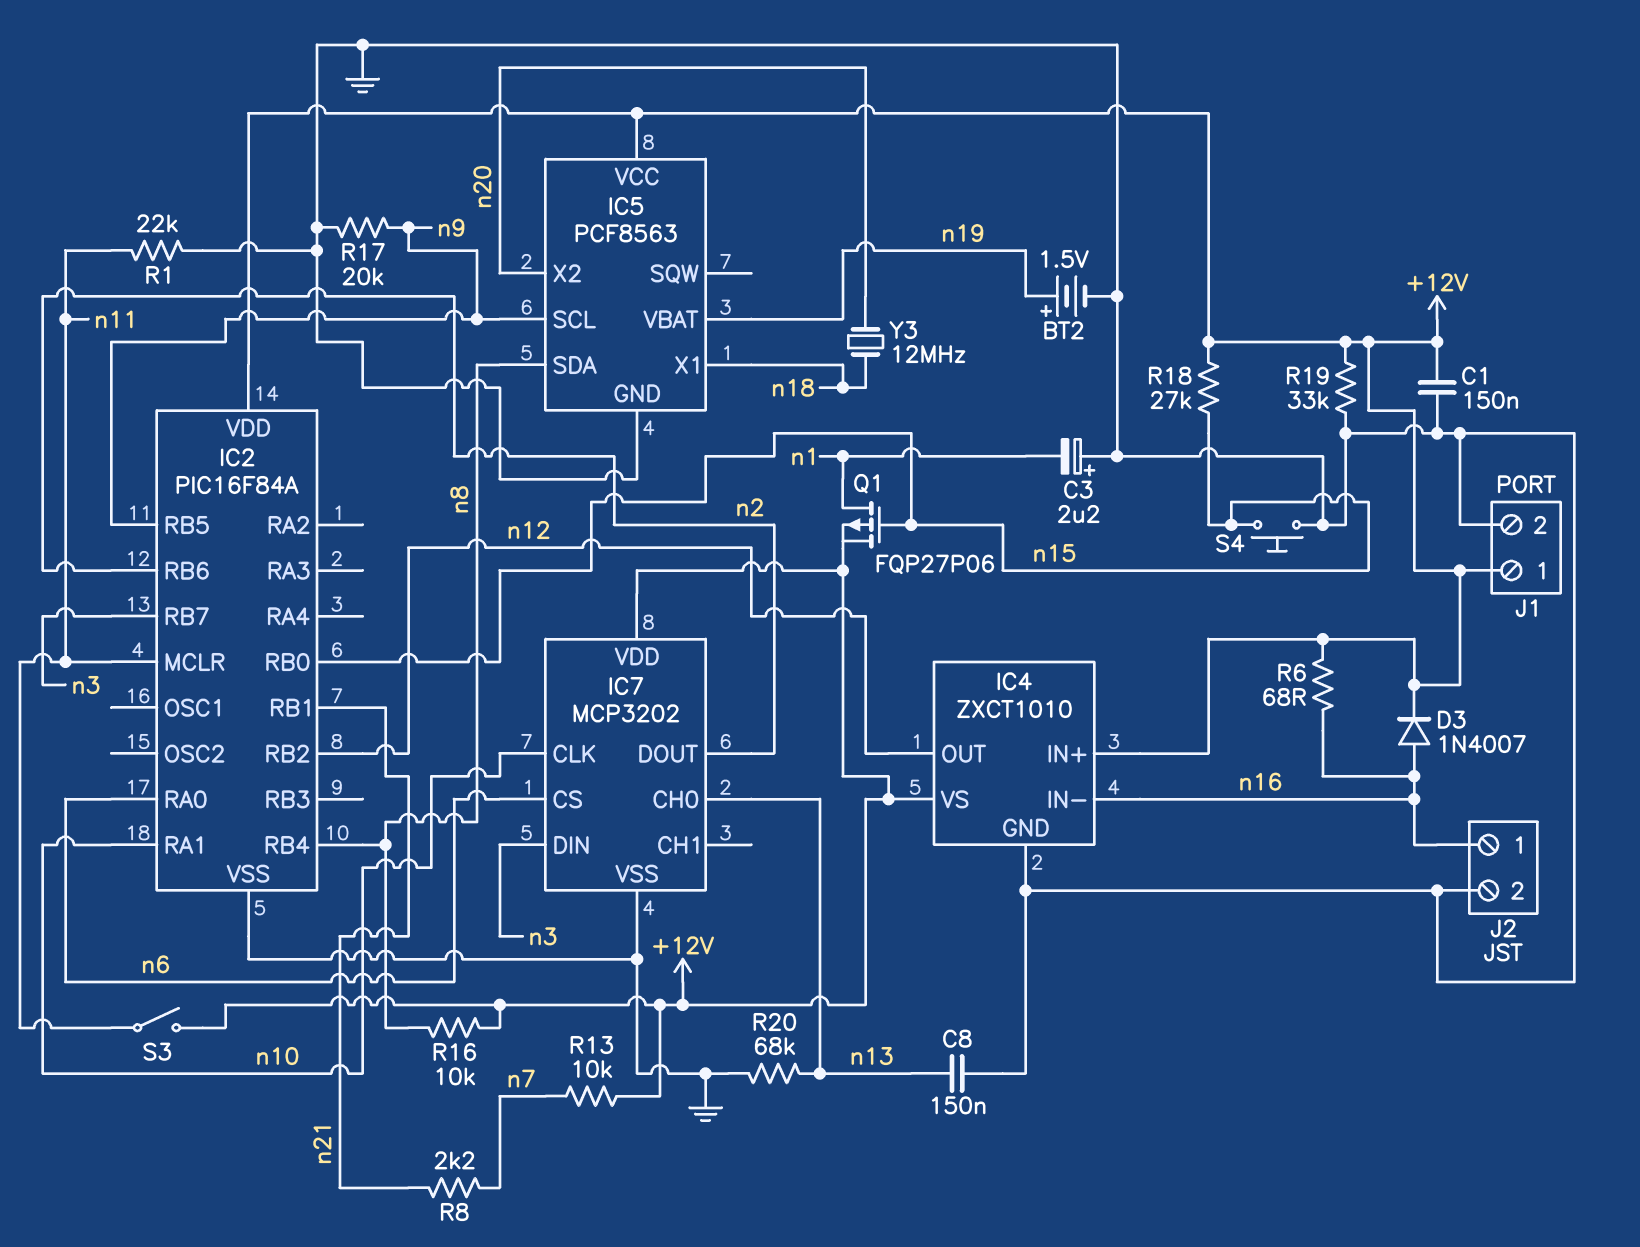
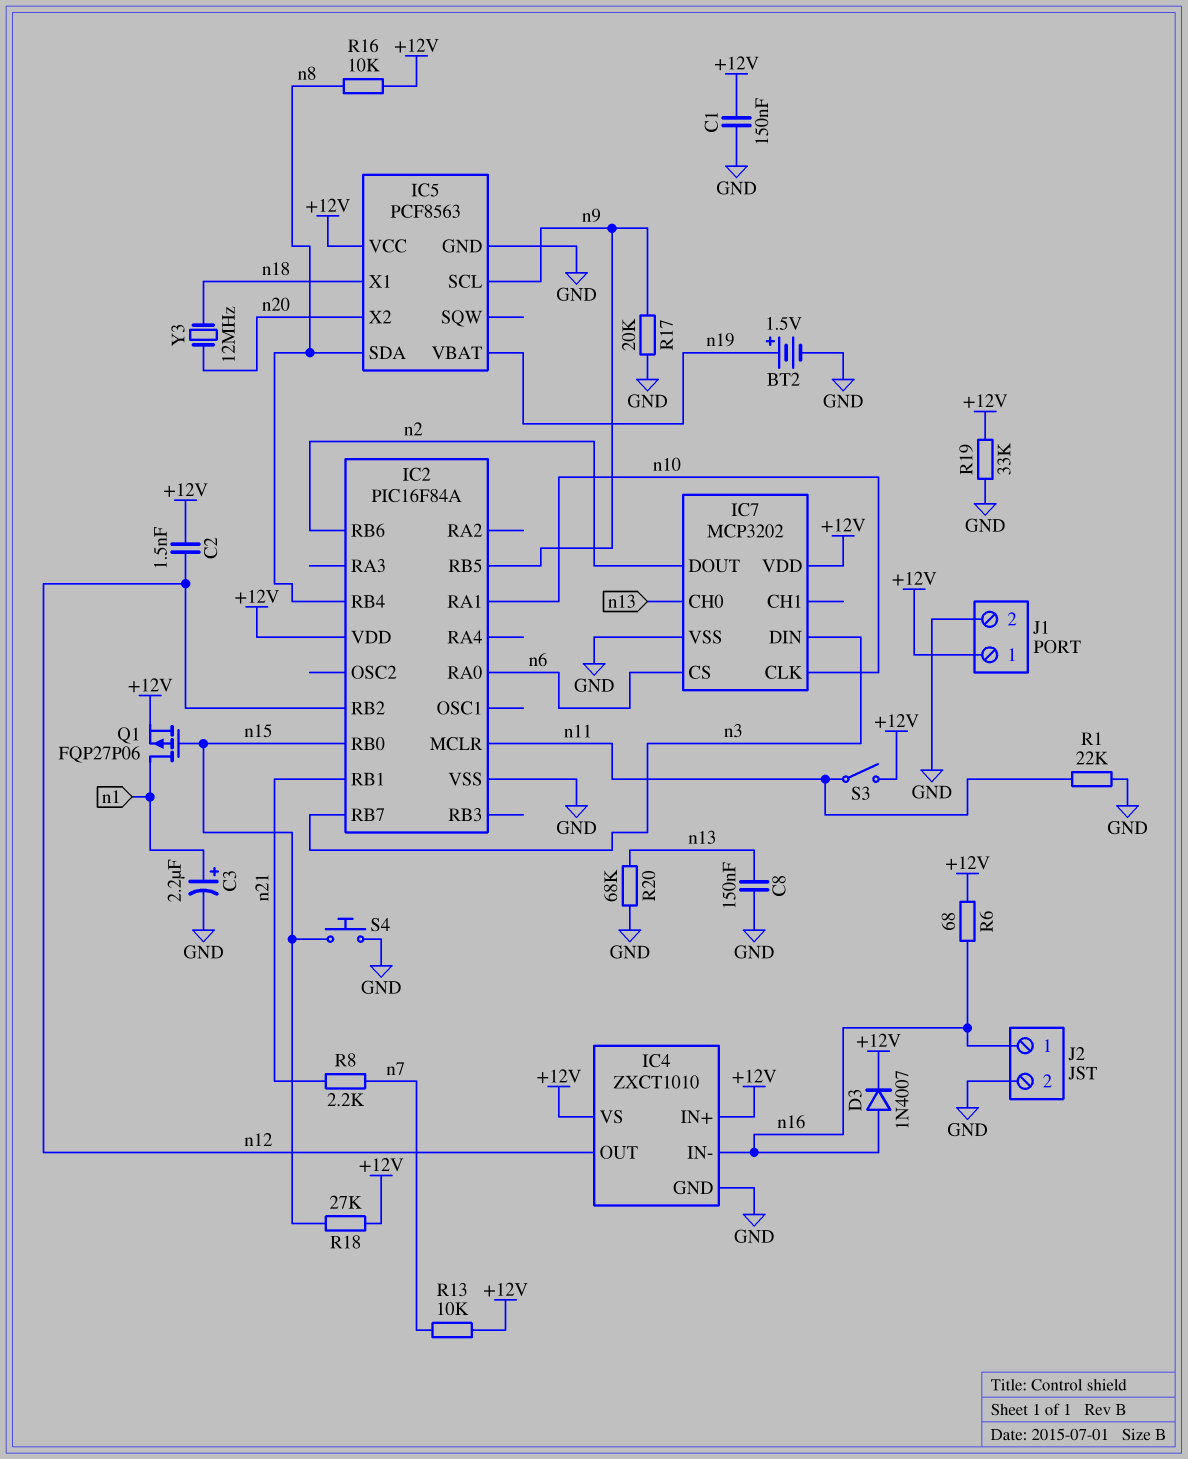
C2: none -> 1.5nF (+12V, n12)
C3: 2.2uF (plus GND, minus n1) -> 2.2uF (plus n1, minus GND)

